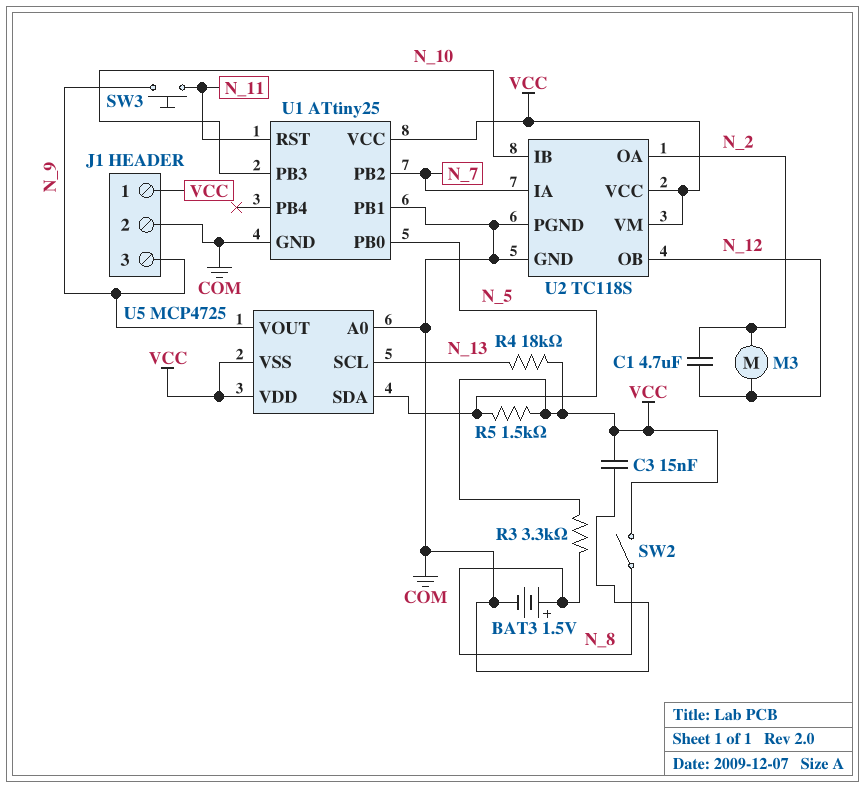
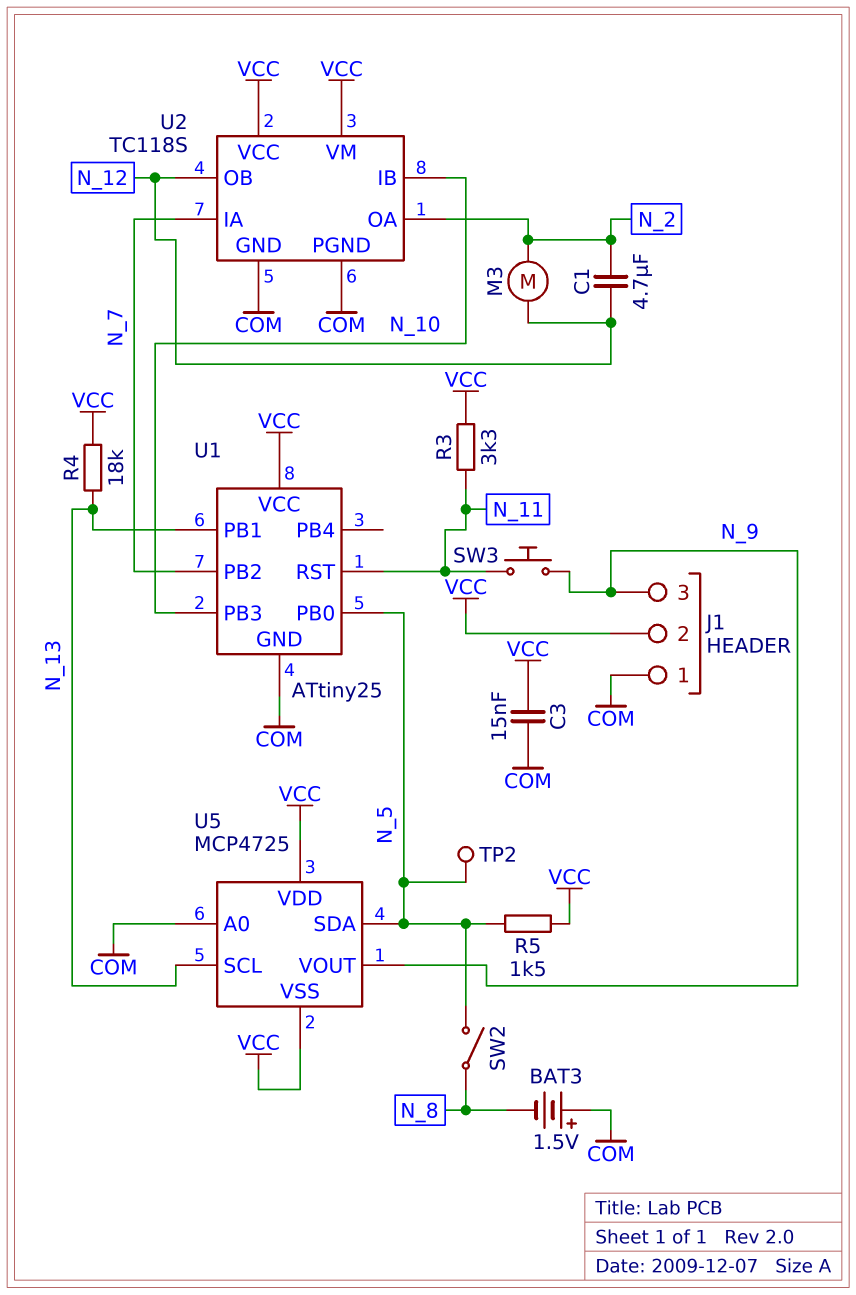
BAT3: 1.5V (plus N_8, minus COM) -> 1.5V (plus COM, minus N_8)
J1 pin 1: VCC -> COM
J1 pin 2: COM -> VCC
R3: 3.3k (N_8, VCC) -> 3.3k (N_11, VCC)
SW2: switch (N_8, VCC) -> switch (N_5, N_8)
TP2: none -> test point (N_5)
U1 pin PB1: COM -> N_13

